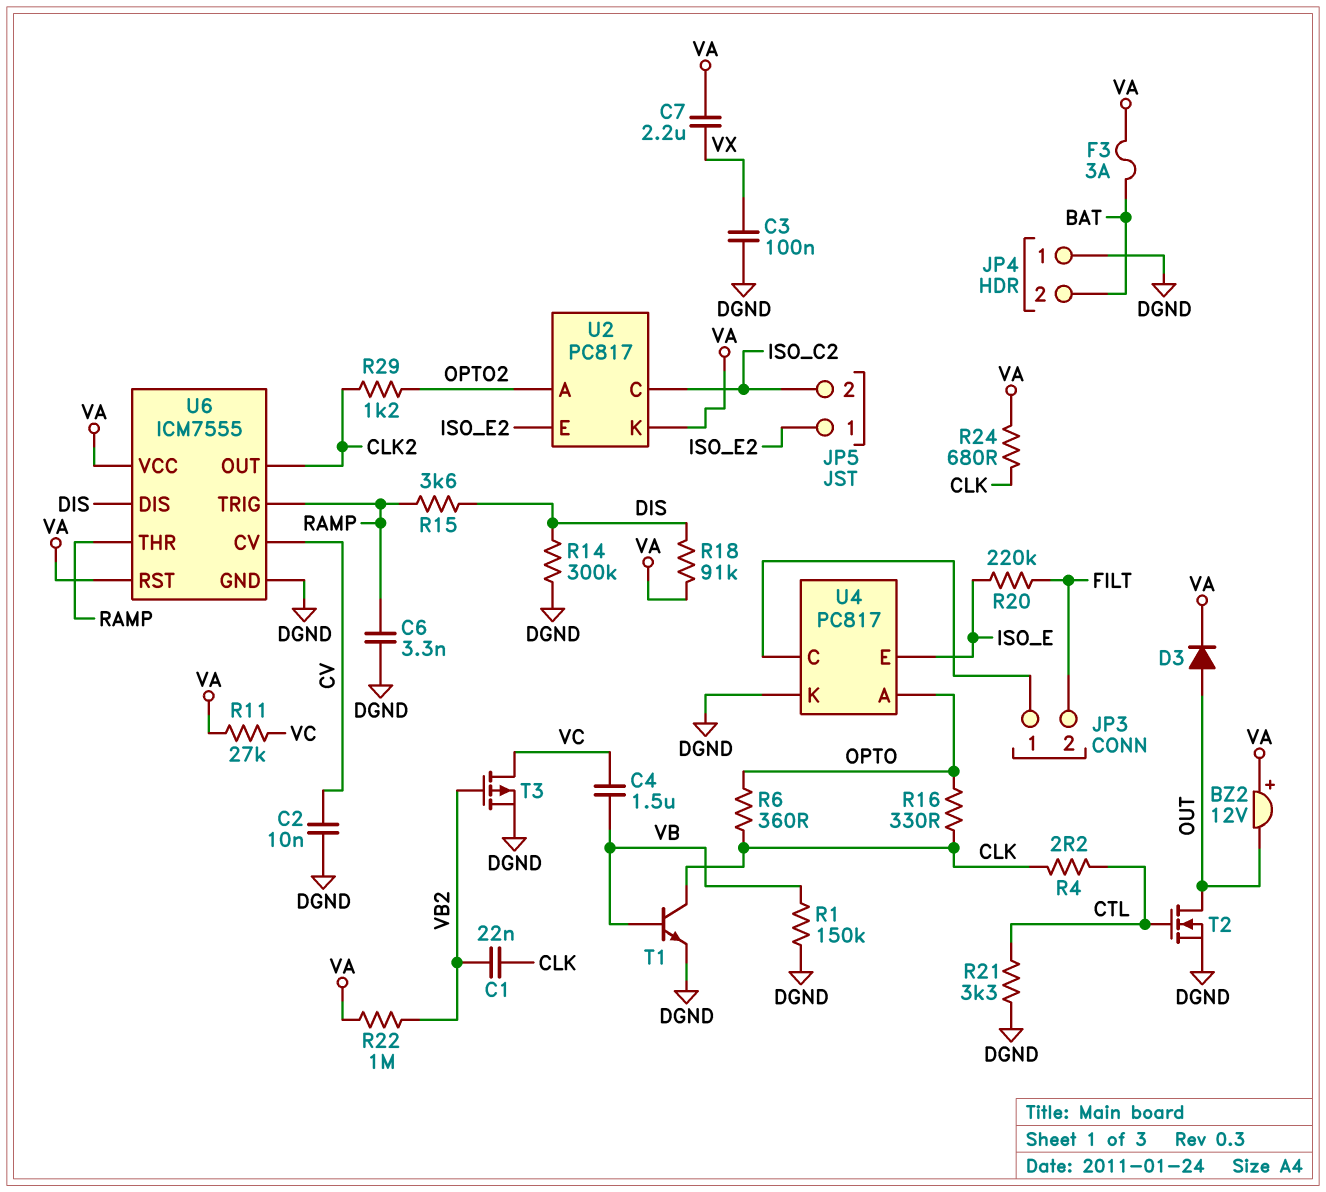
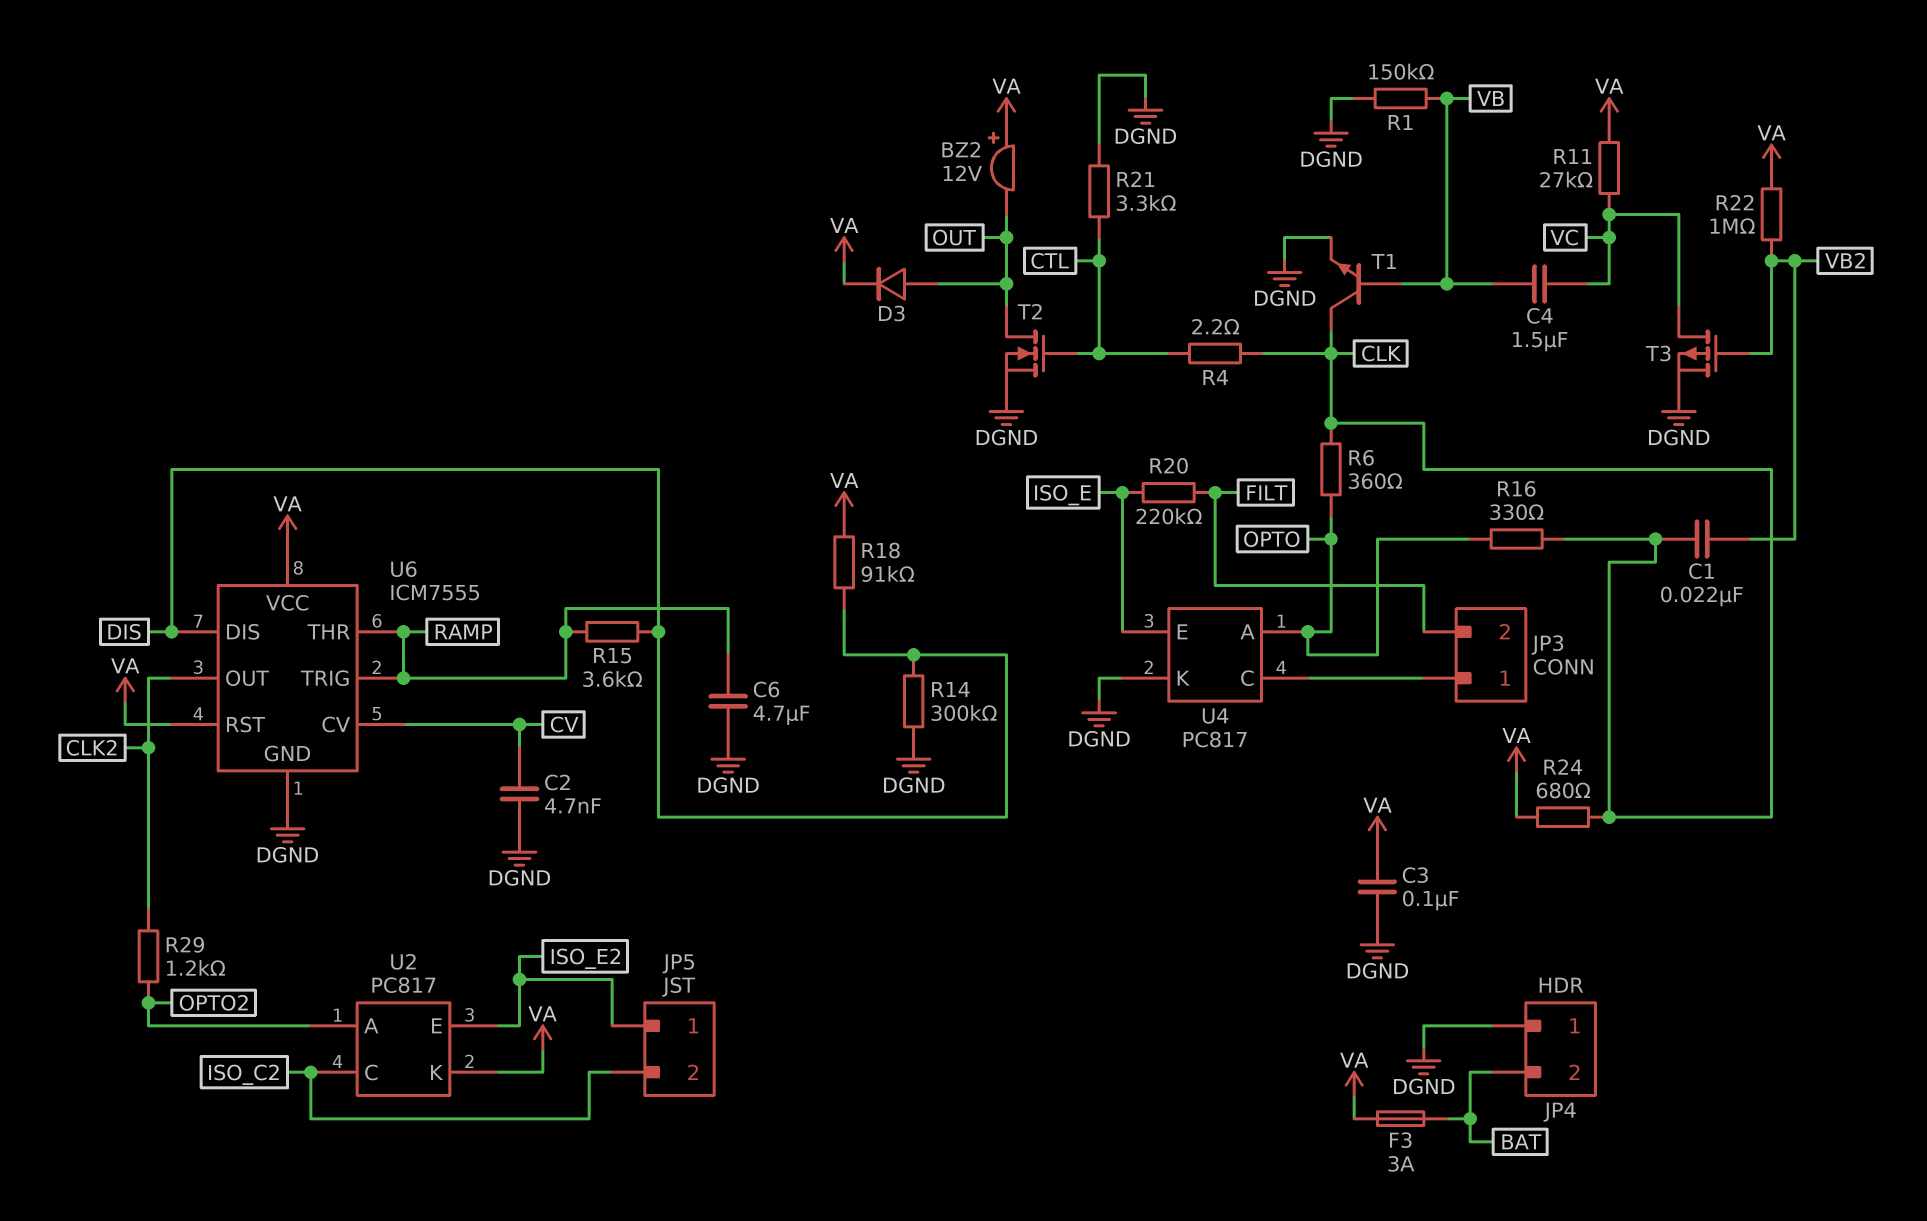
C2: 10nF (CV, DGND) -> 4.7nF (CV, DGND)
C3: 100nF (DGND, VX) -> 100nF (DGND, VA)
C6: 3.3nF (DGND, RAMP) -> 4.7uF (DGND, RAMP)
C7: 2.2uF (VA, VX) -> none

